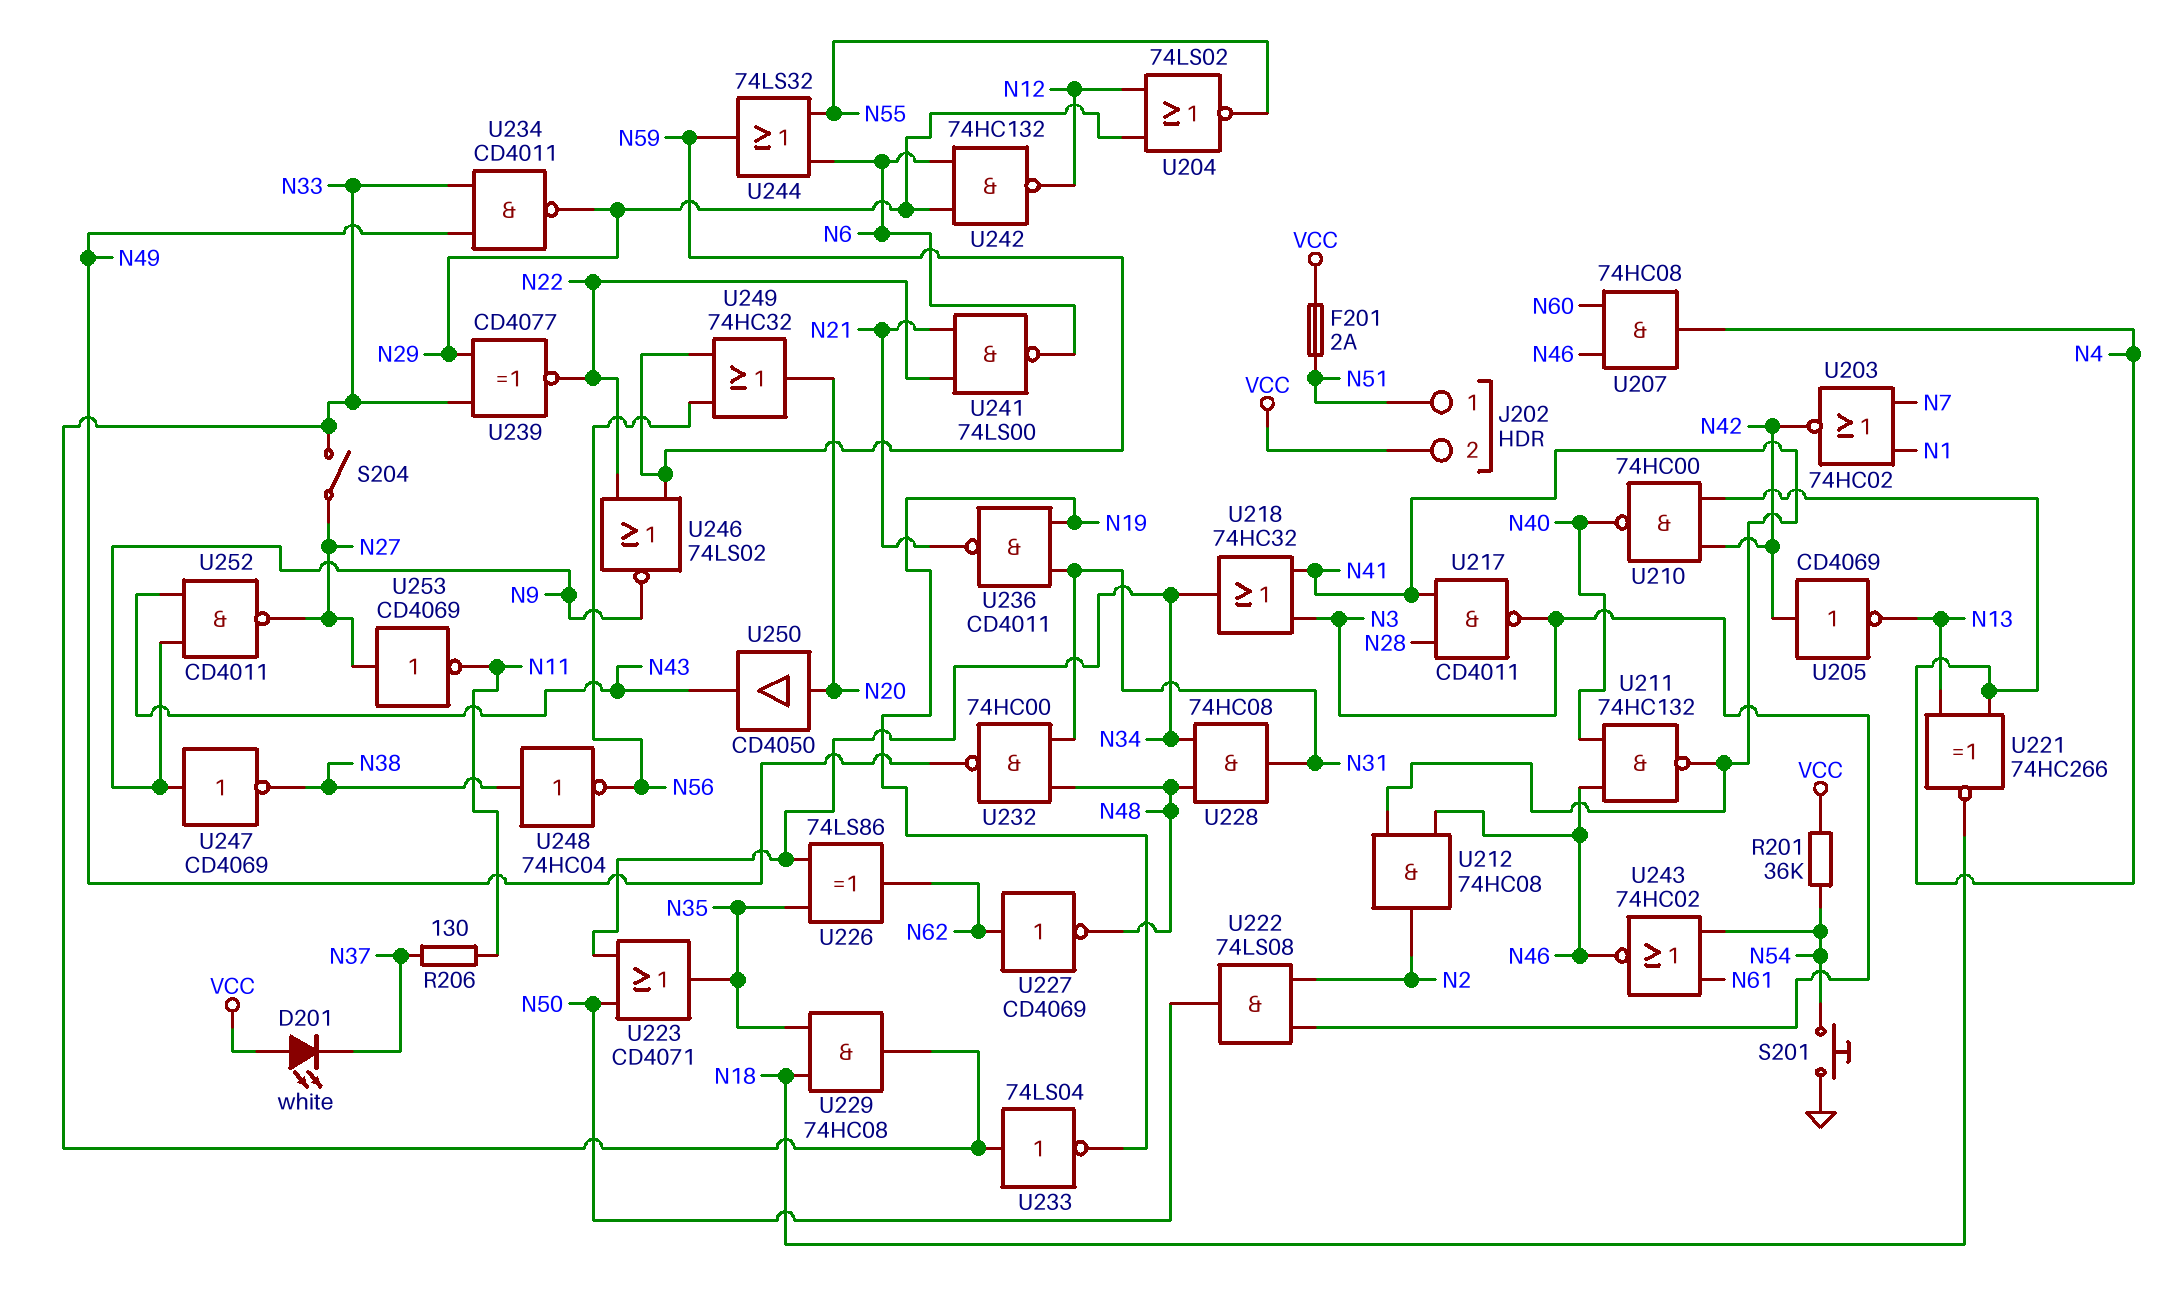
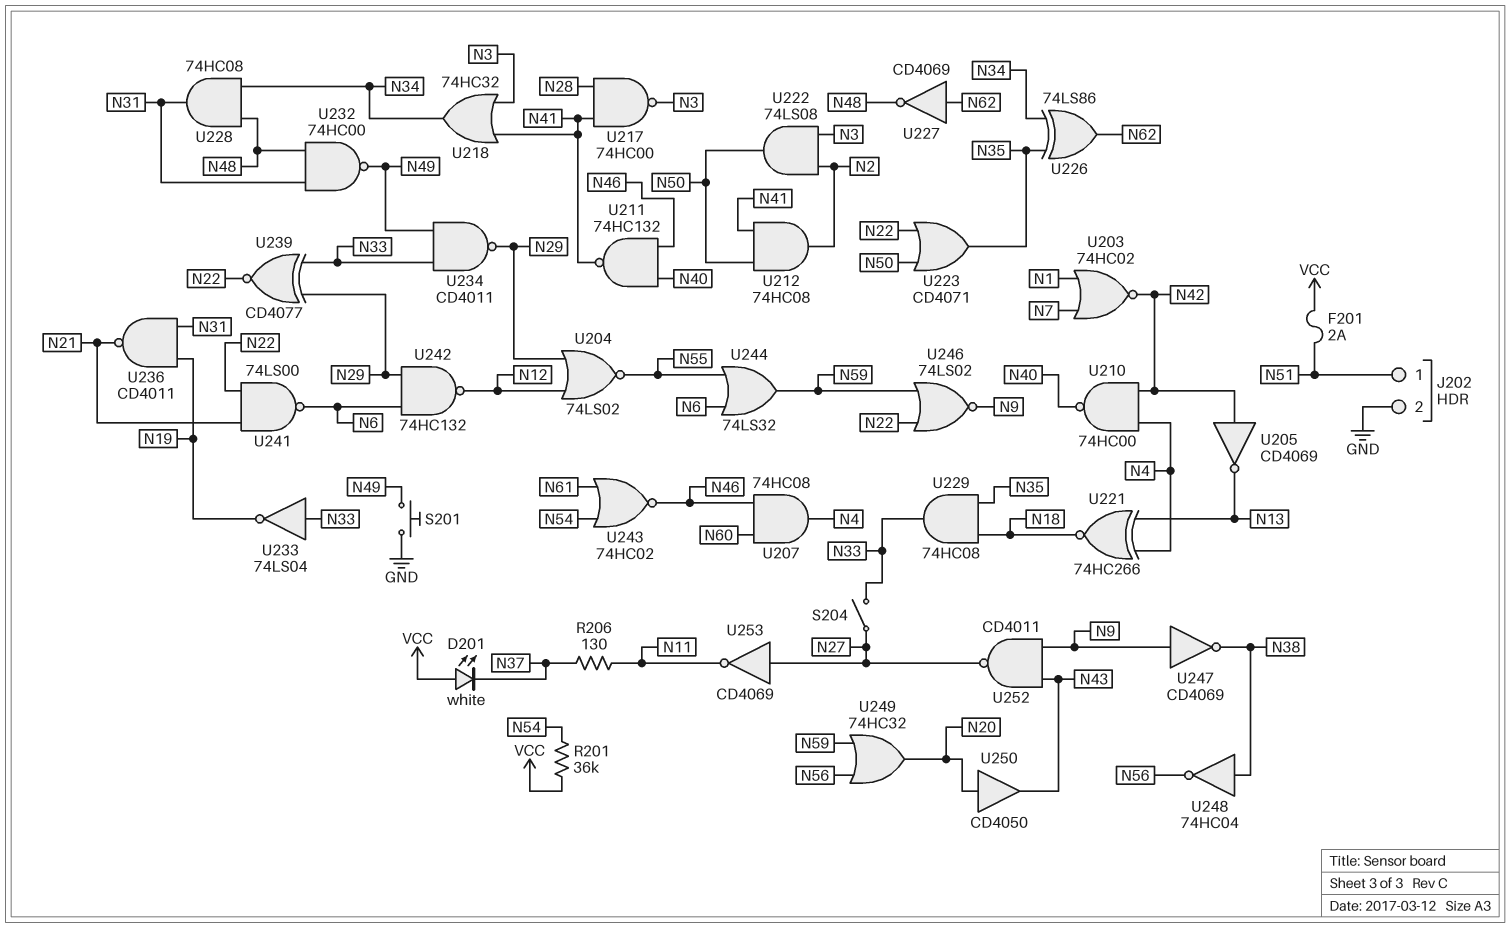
J202 pin 2: VCC -> GND
S201: button (GND, N54) -> button (GND, N49)
U212: AND 74HC08 (in N41, in N46, out N2) -> AND 74HC08 (in N41, in N50, out N2)
U217: NAND CD4011 (in N28, in N41, out N3) -> NAND 74HC00 (in N28, in N41, out N3)
U223: OR CD4071 (in N34, in N50, out N35) -> OR CD4071 (in N22, in N50, out N35)

